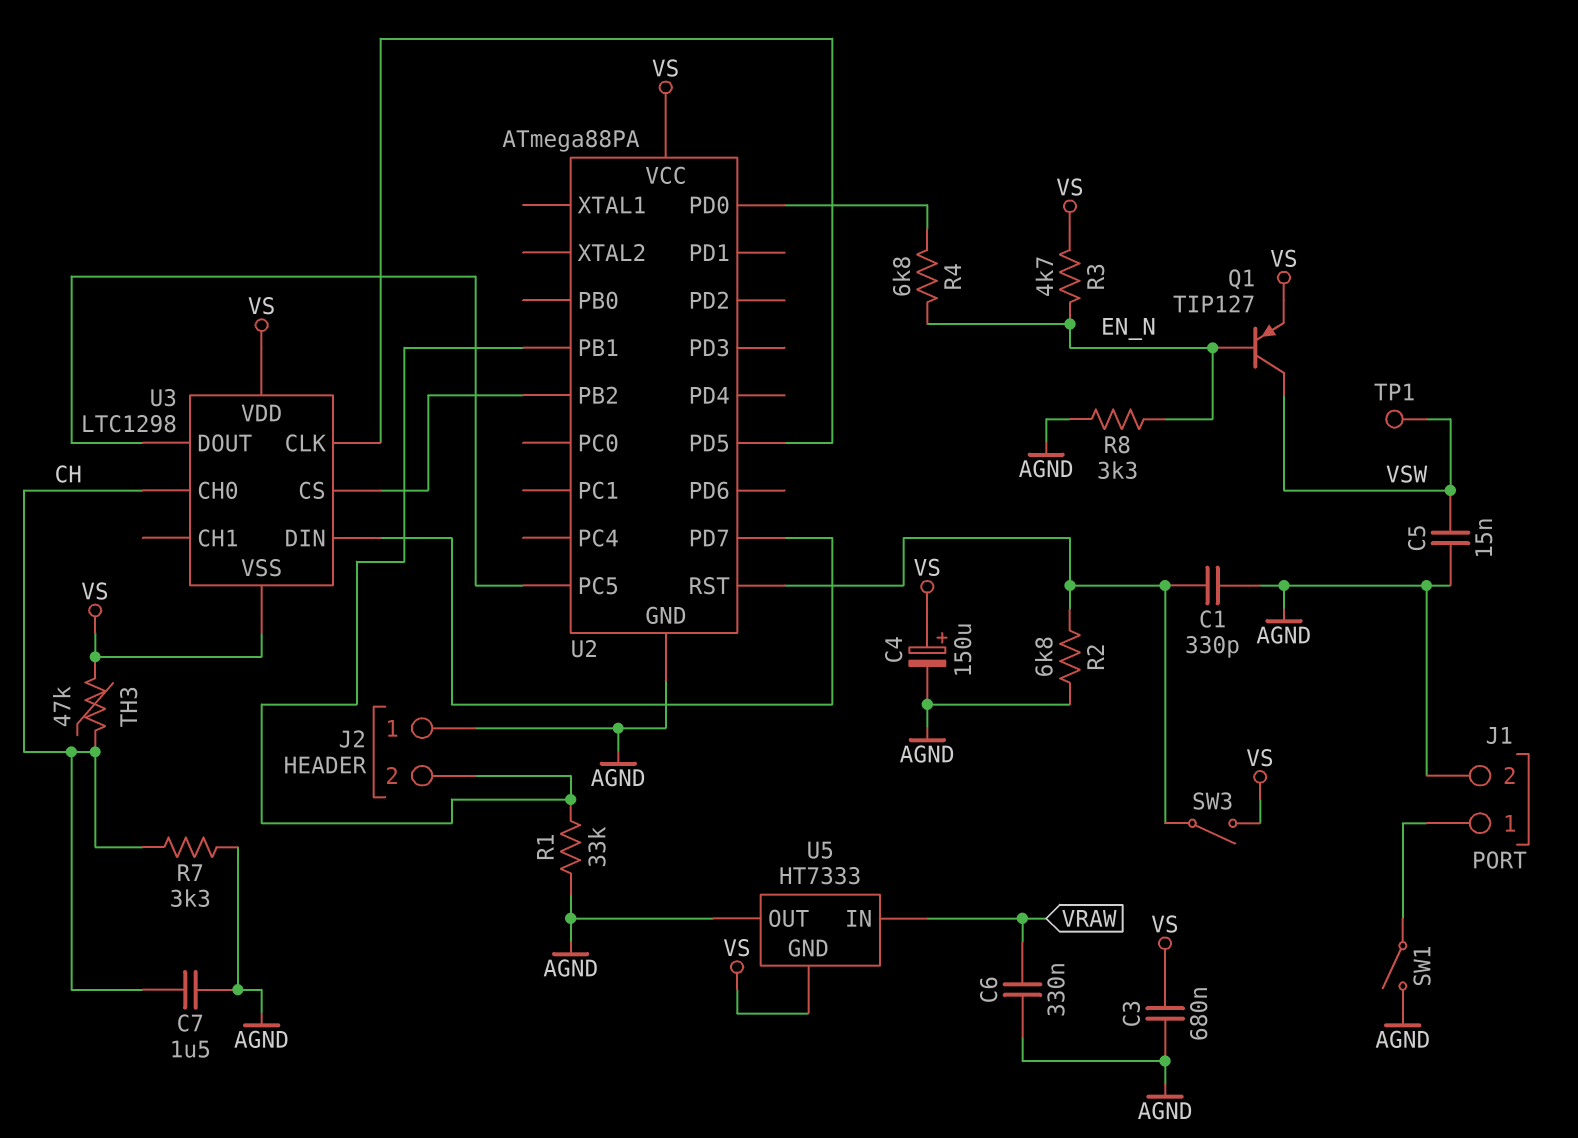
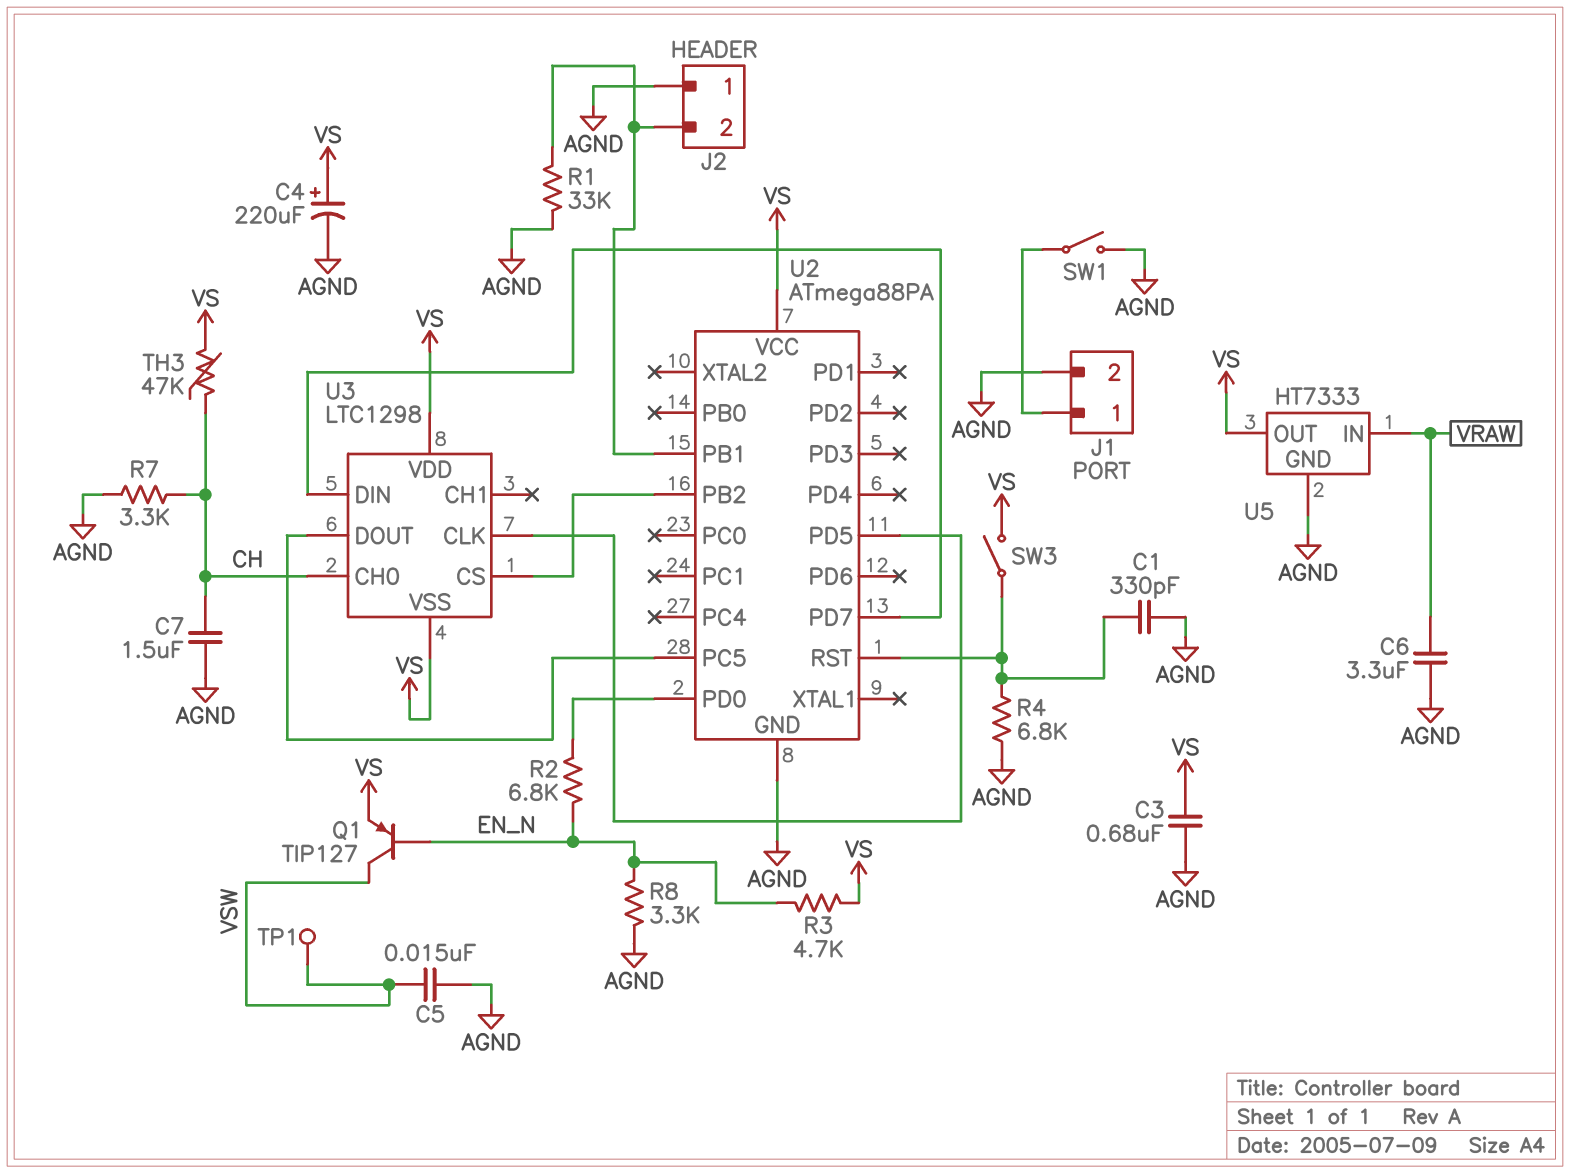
C4: 150uF (plus VS, minus AGND) -> 220uF (plus VS, minus AGND)
C6: 330nF (AGND, VRAW) -> 3.3uF (AGND, VRAW)
R2: 6.8k (AGND, U2/RST) -> 6.8k (EN_N, U2/PD0)
R4: 6.8k (EN_N, U2/PD0) -> 6.8k (AGND, U2/RST)
U5 pin GND: VS -> AGND
U5 pin OUT: AGND -> VS

